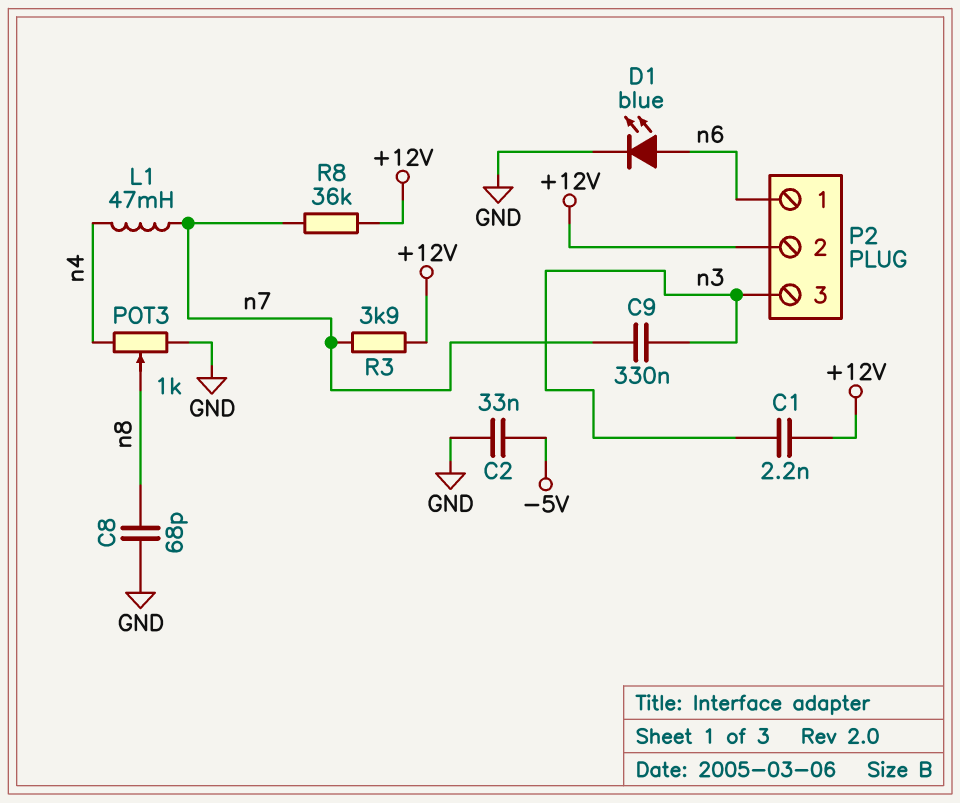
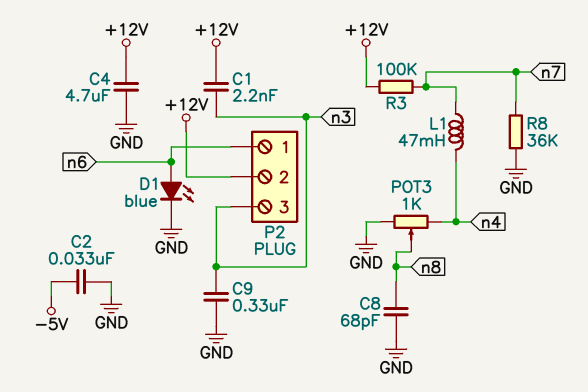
C4: none -> 4.7uF (+12V, GND)
C9: 330nF (n3, n7) -> 330nF (GND, n3)
R3: 3.9k (+12V, n7) -> 100k (+12V, n7)
R8: 36k (+12V, n7) -> 36k (GND, n7)

